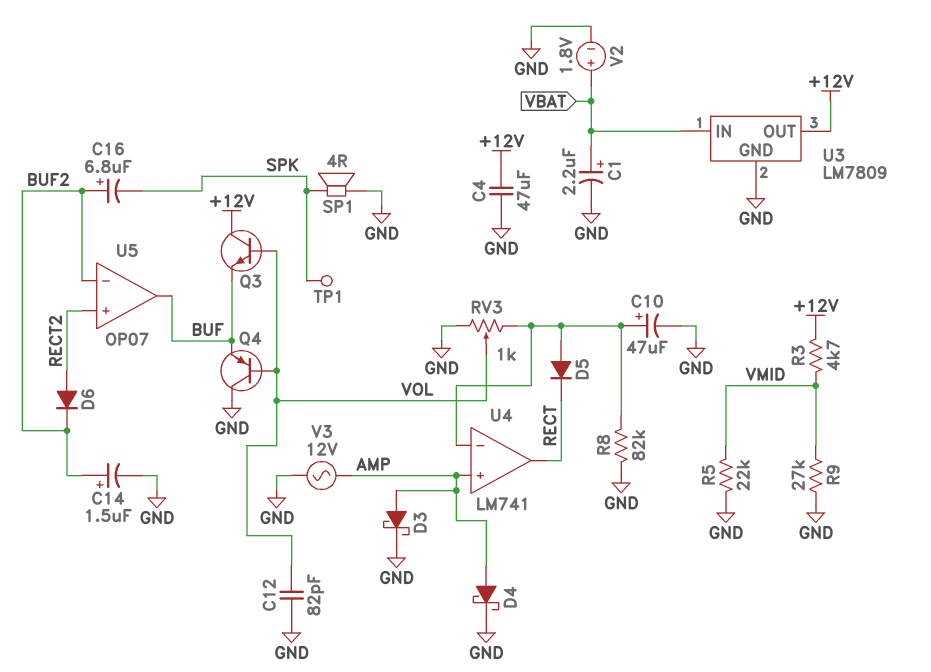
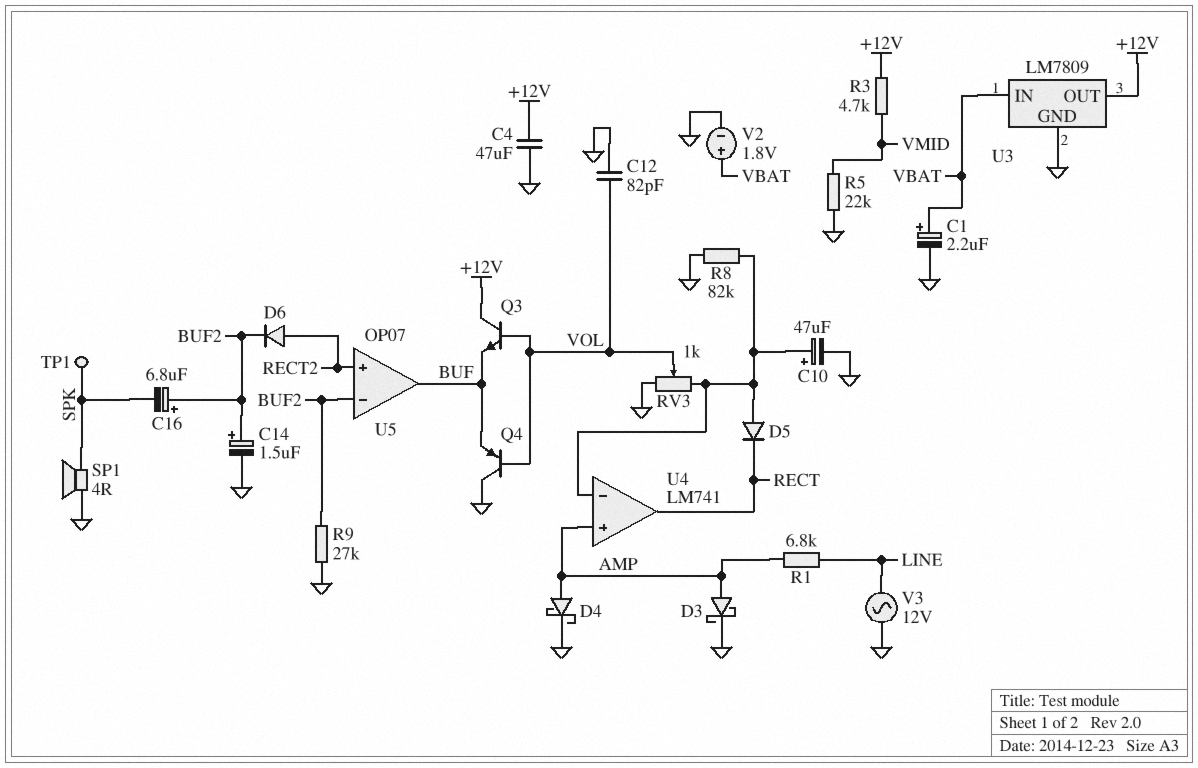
R1: none -> 6.8k (AMP, LINE)
R9: 27k (GND, VMID) -> 27k (BUF2, GND)
V3: AC 12V (AMP, GND) -> AC 12V (GND, LINE)

